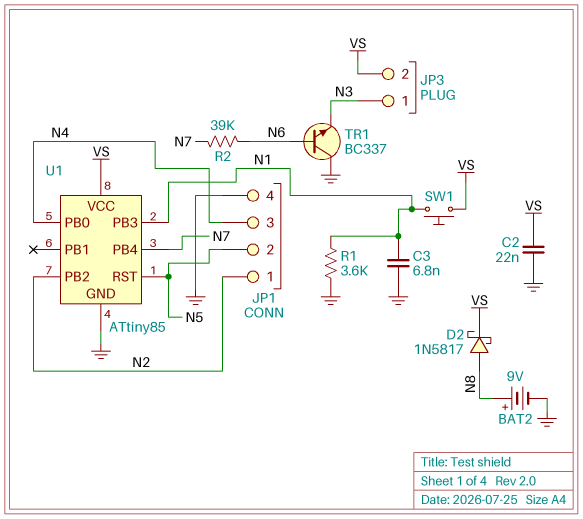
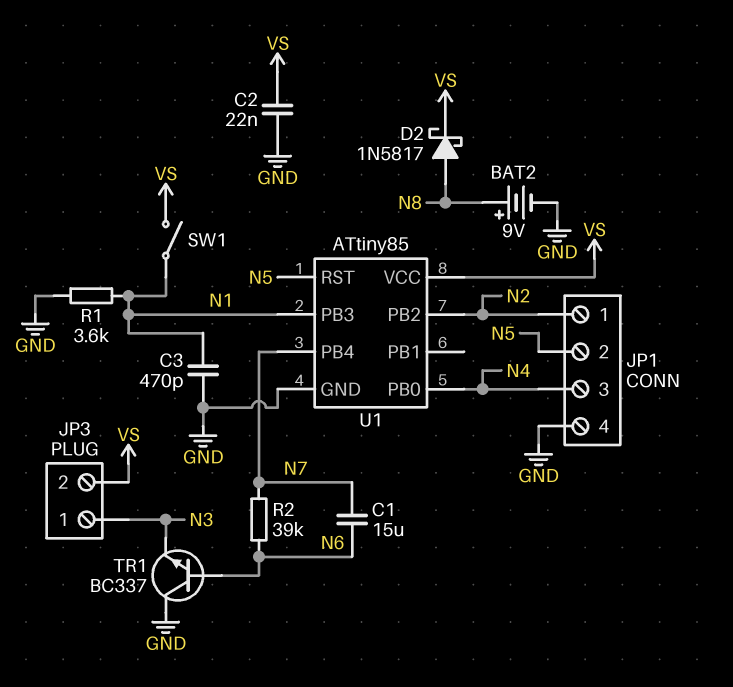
C1: none -> 15uF (N6, N7)
C3: 6.8nF (GND, N1) -> 470pF (GND, N1)
SW1: button (N1, VS) -> switch (N1, VS)

